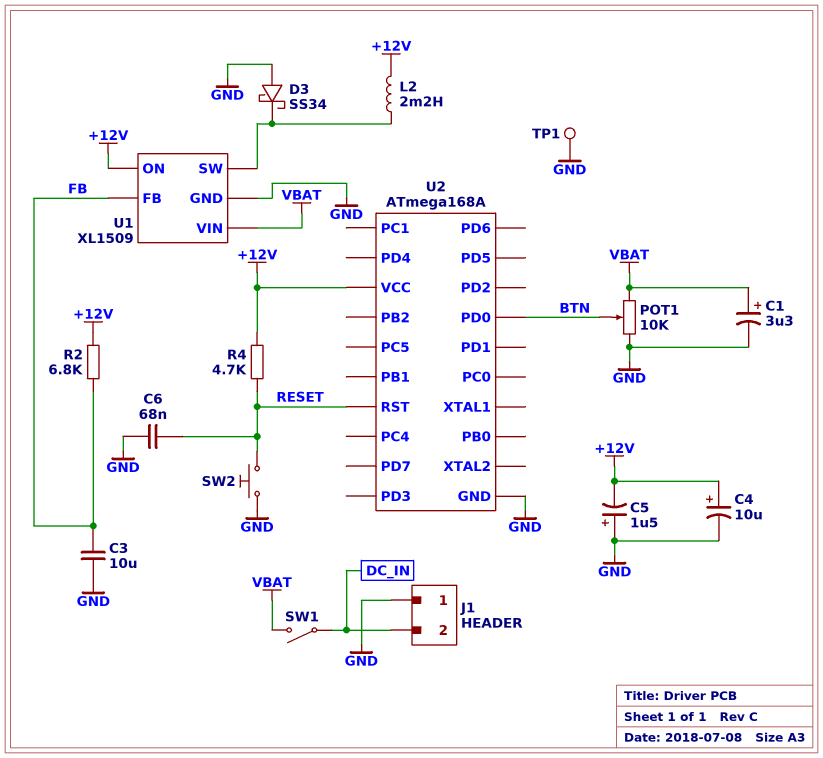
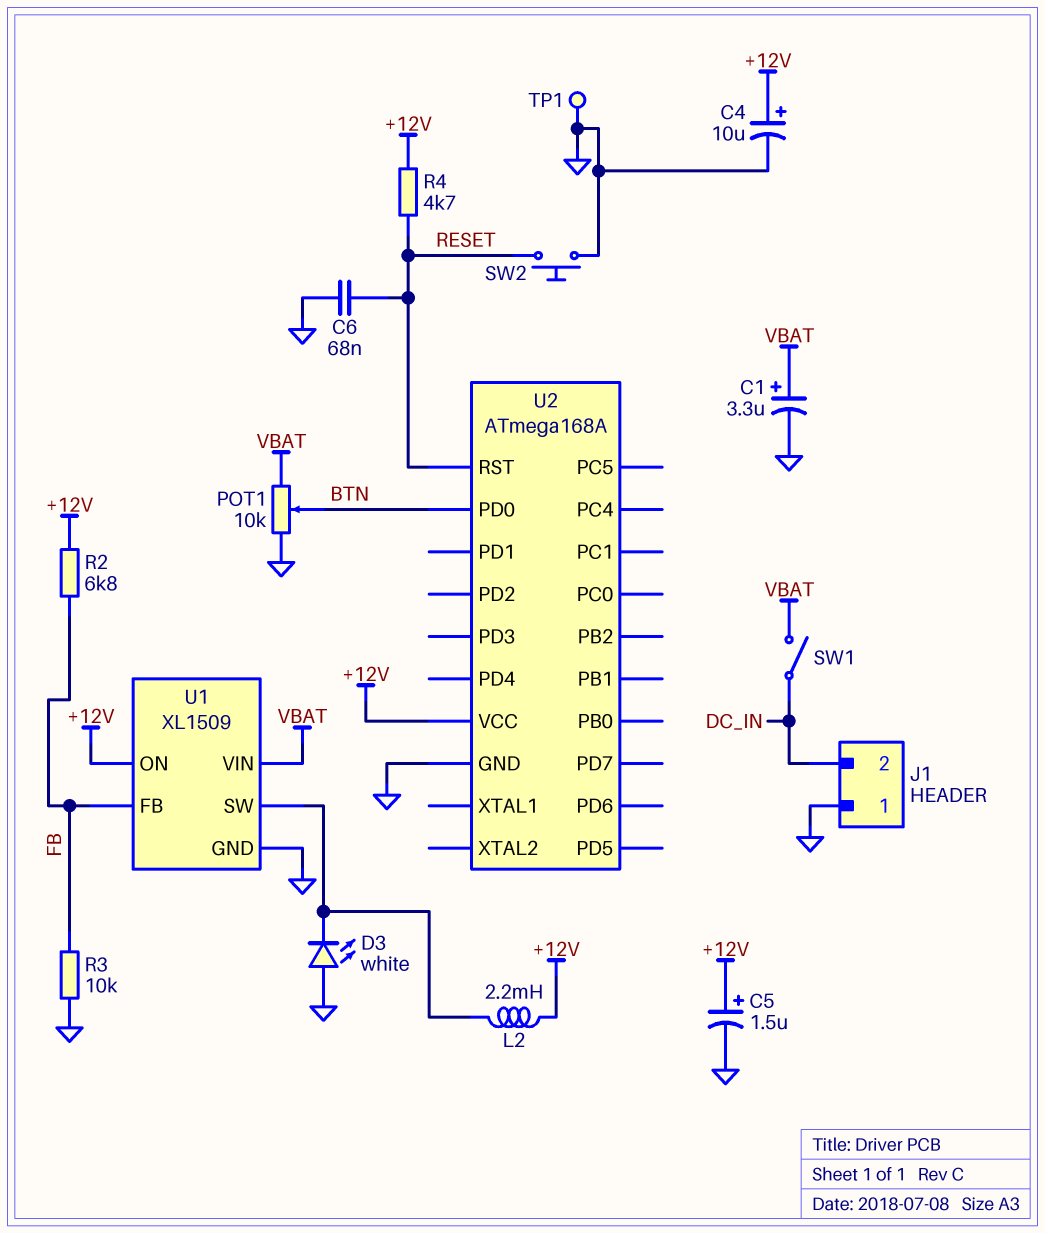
C3: 10uF (FB, GND) -> none
C5: 1.5uF (plus GND, minus +12V) -> 1.5uF (plus +12V, minus GND)
D3: schottky SS34 (A GND, K U1/SW) -> LED white (A GND, K U1/SW)
R3: none -> 10k (FB, GND)

